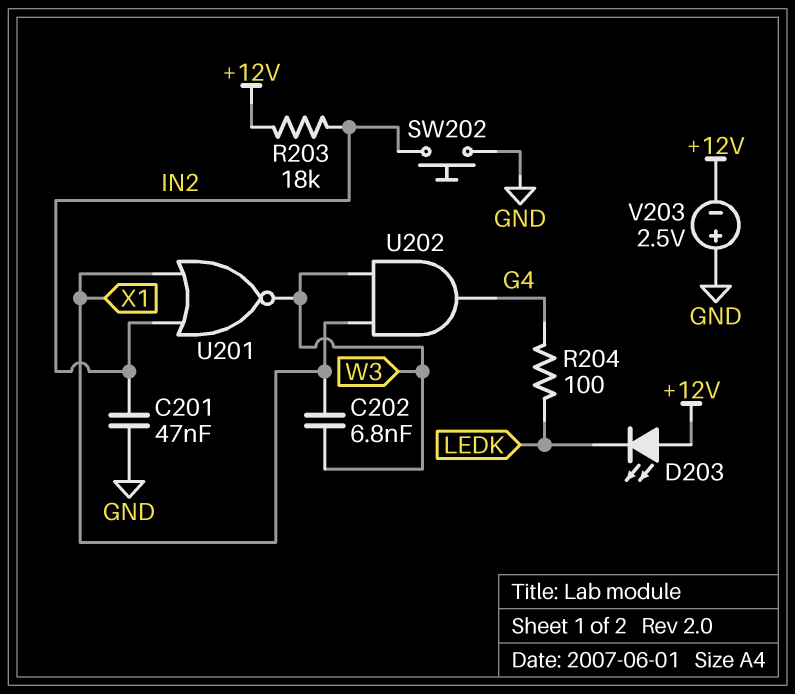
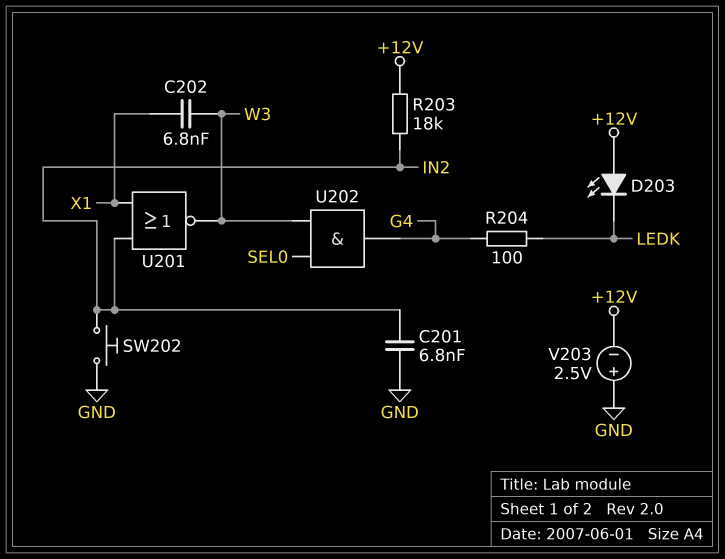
C201: 47nF (GND, IN2) -> 6.8nF (GND, IN2)
U202: AND (in W3, in X1, out G4) -> AND (in SEL0, in W3, out G4)

